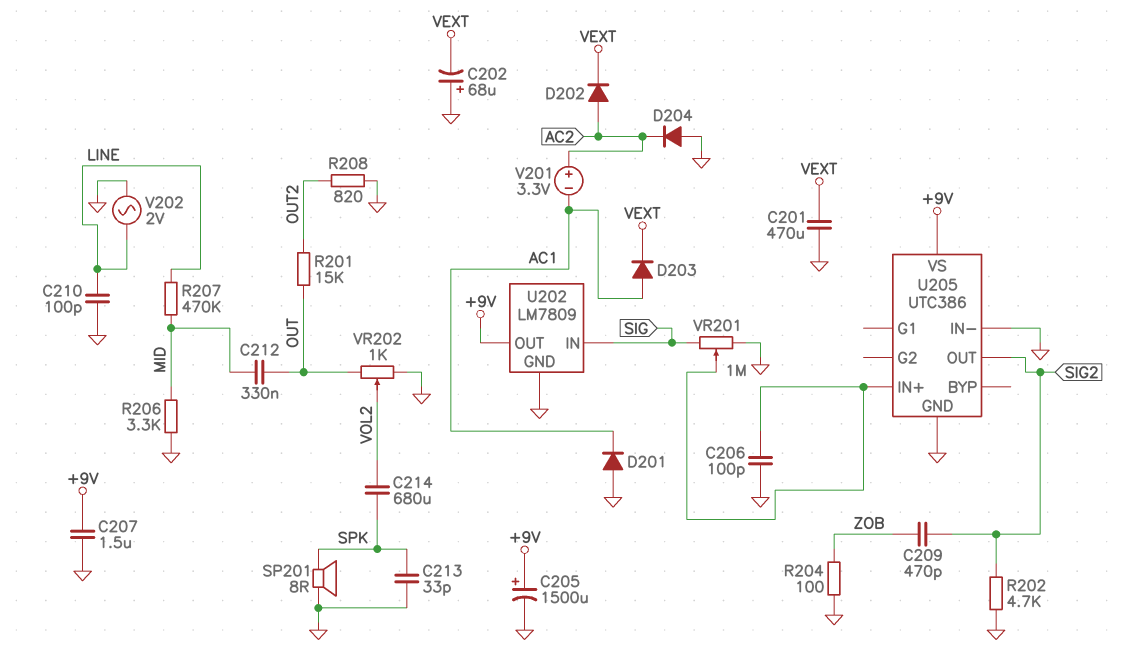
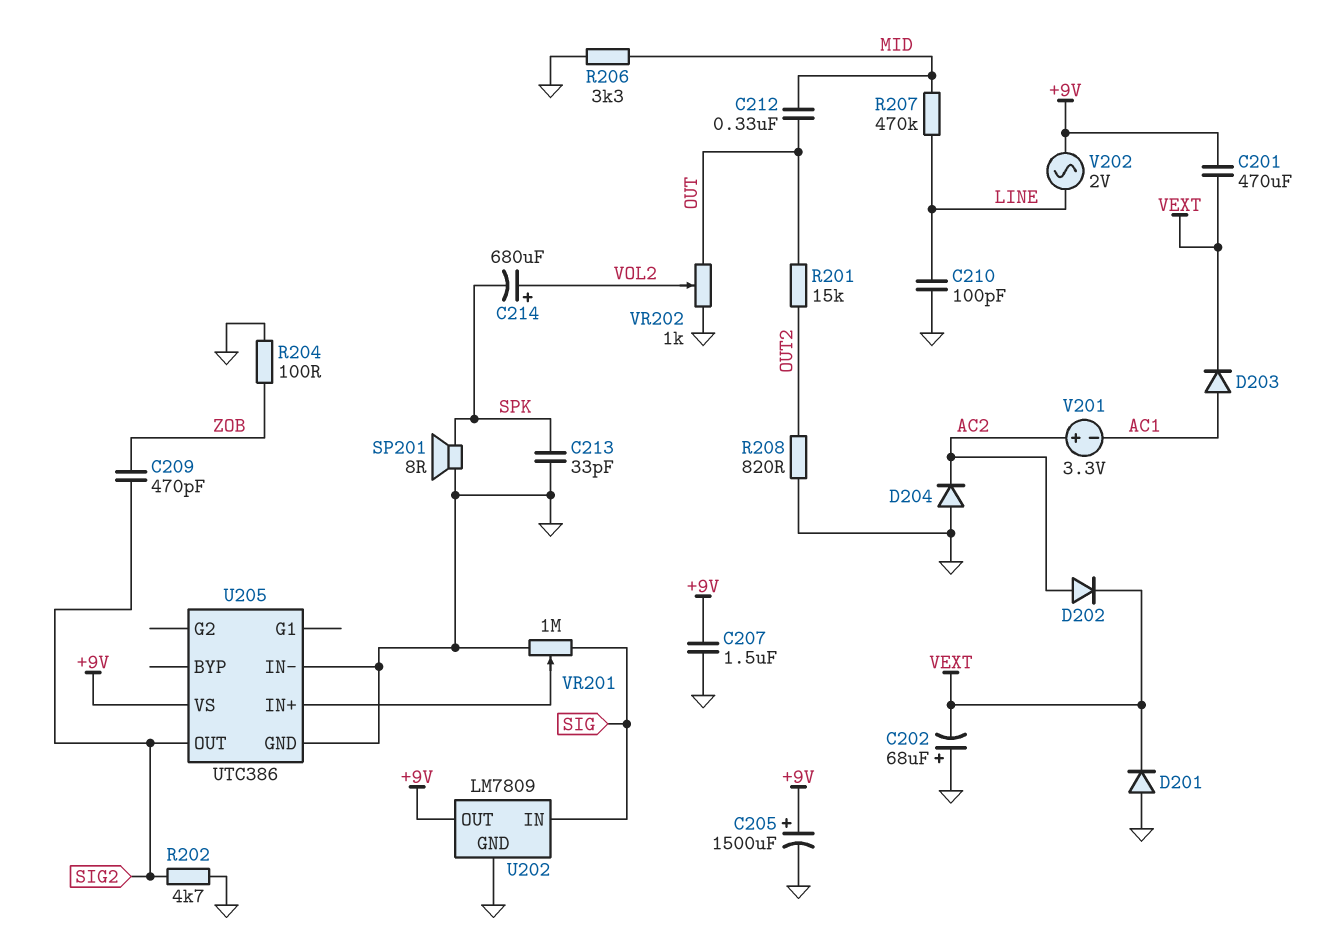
C201: 470uF (GND, VEXT) -> 470uF (+9V, VEXT)
C206: 100pF (GND, U205/IN+) -> none
C214: 680uF (SPK, VOL2) -> 680uF (plus VOL2, minus SPK)
D201: diode (A GND, K AC1) -> diode (A GND, K VEXT)
V202: AC 2V (GND, LINE) -> AC 2V (+9V, LINE)

